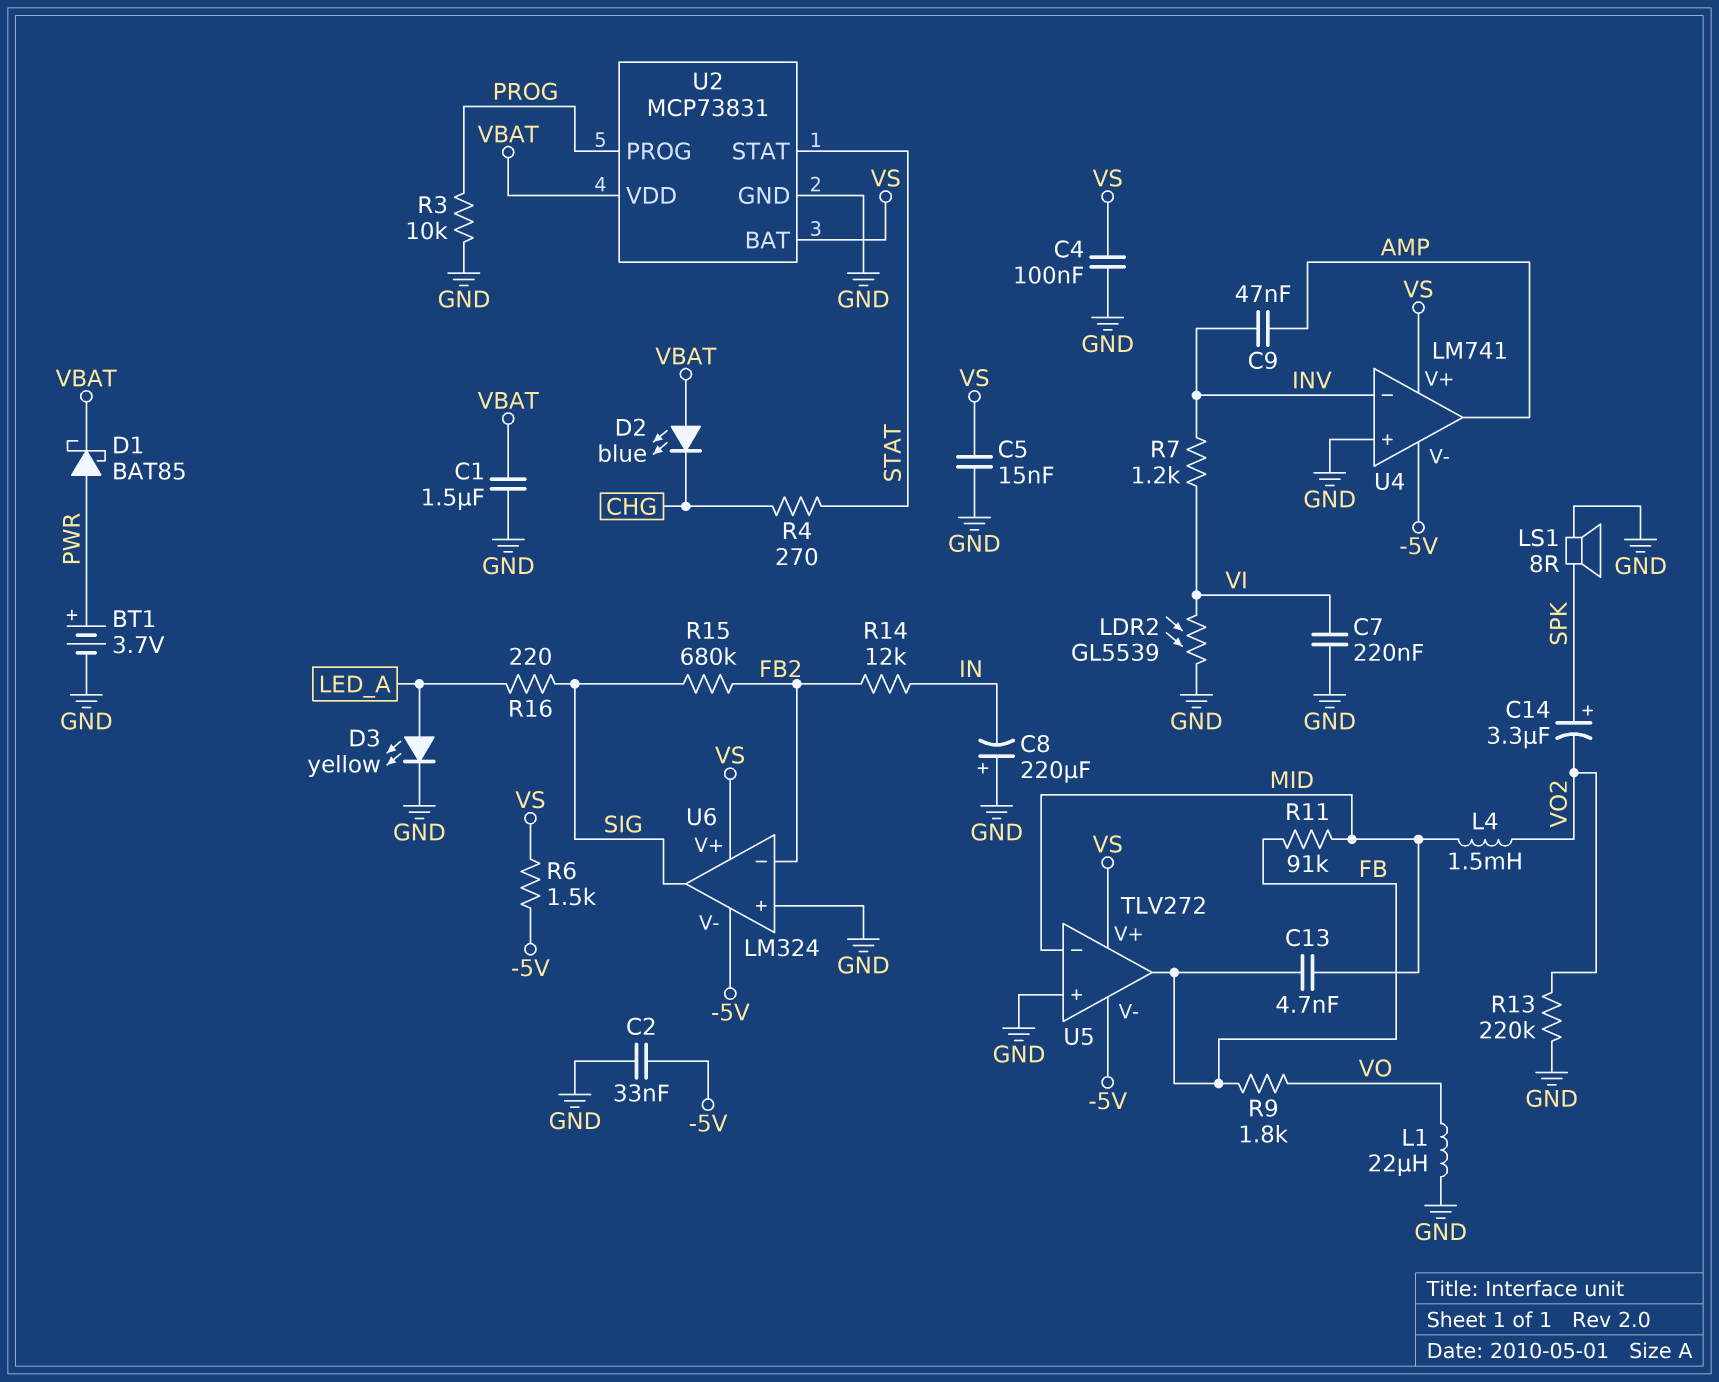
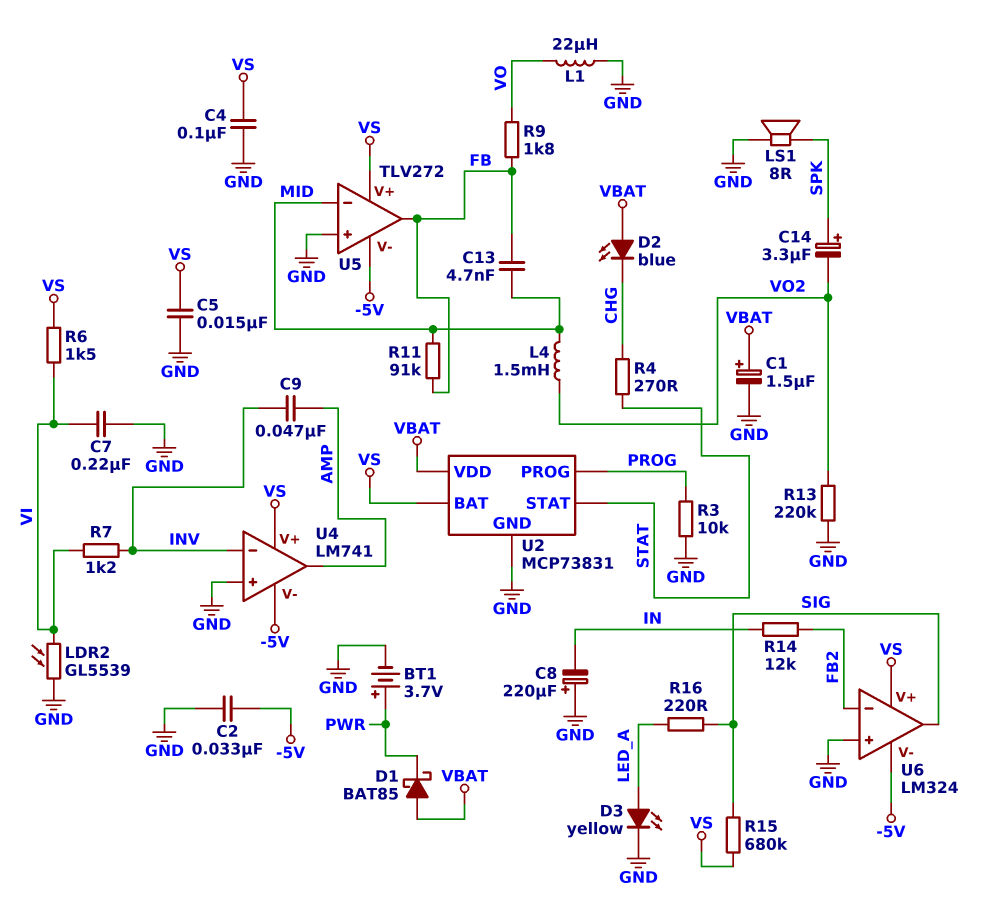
C1: 1.5uF (GND, VBAT) -> 1.5uF (plus VBAT, minus GND)
D1: schottky BAT85 (A PWR, K VBAT) -> schottky BAT85 (A VBAT, K PWR)
R6: 1.5k (-5V, VS) -> 1.5k (VI, VS)
R15: 680k (FB2, SIG) -> 680k (SIG, VS)

